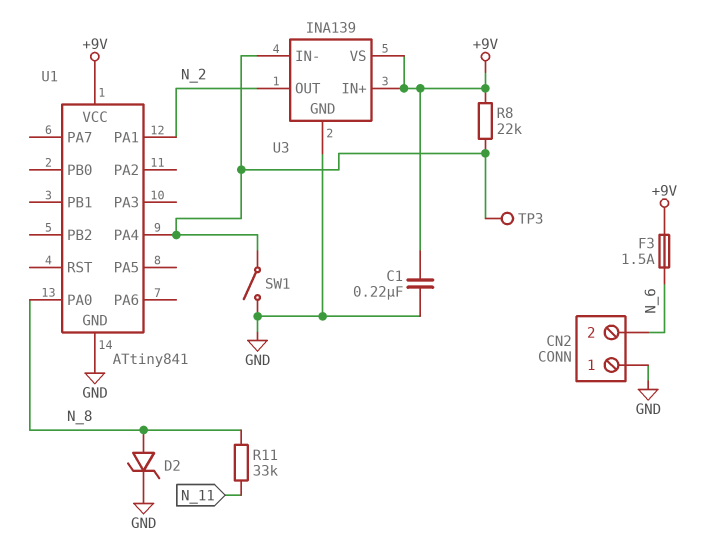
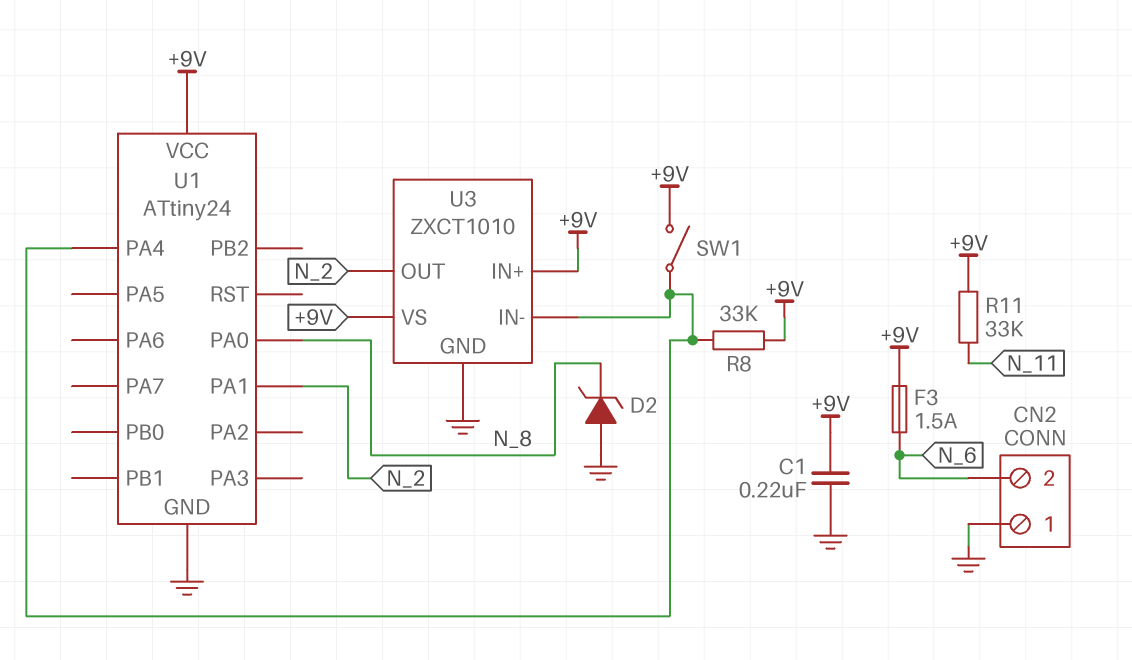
D2: zener (A N_8, K GND) -> zener (A GND, K N_8)
R8: 22k (+9V, U1/PA4) -> 33k (+9V, U1/PA4)
R11: 33k (N_8, N_11) -> 33k (+9V, N_11)
SW1: switch (GND, U1/PA4) -> switch (+9V, U1/PA4)
TP3: test point (U1/PA4) -> none
U1: ATtiny841 -> ATtiny24
U3: INA139 -> ZXCT1010

